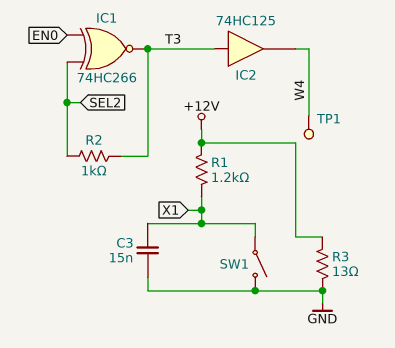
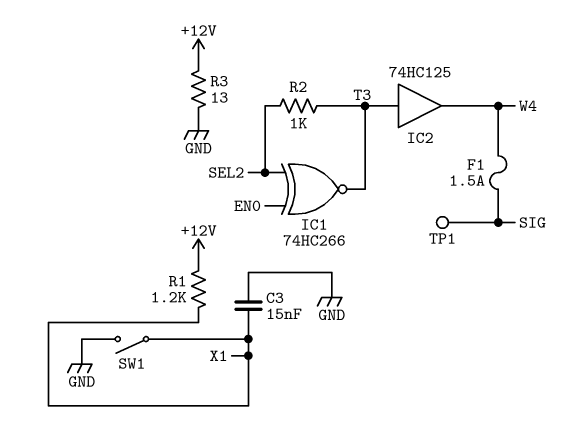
F1: none -> 1.5A (SIG, W4)
TP1: test point (W4) -> test point (SIG)

